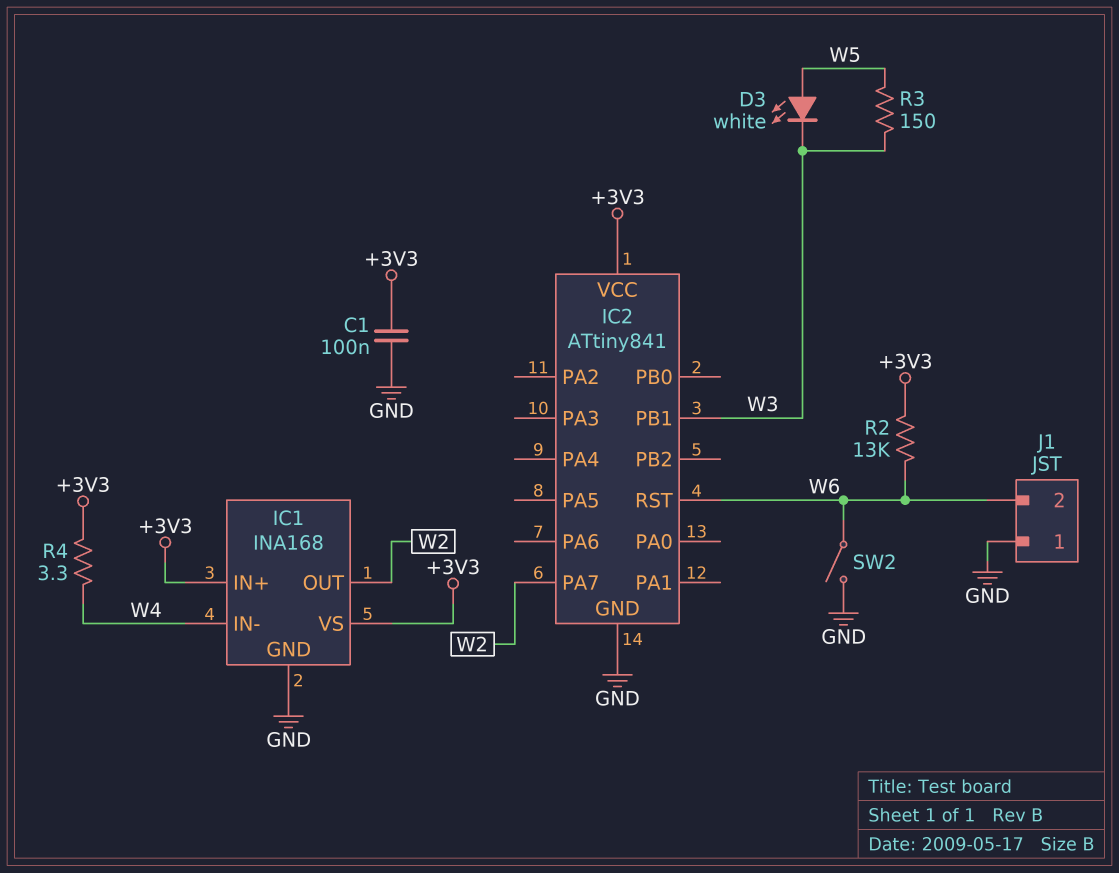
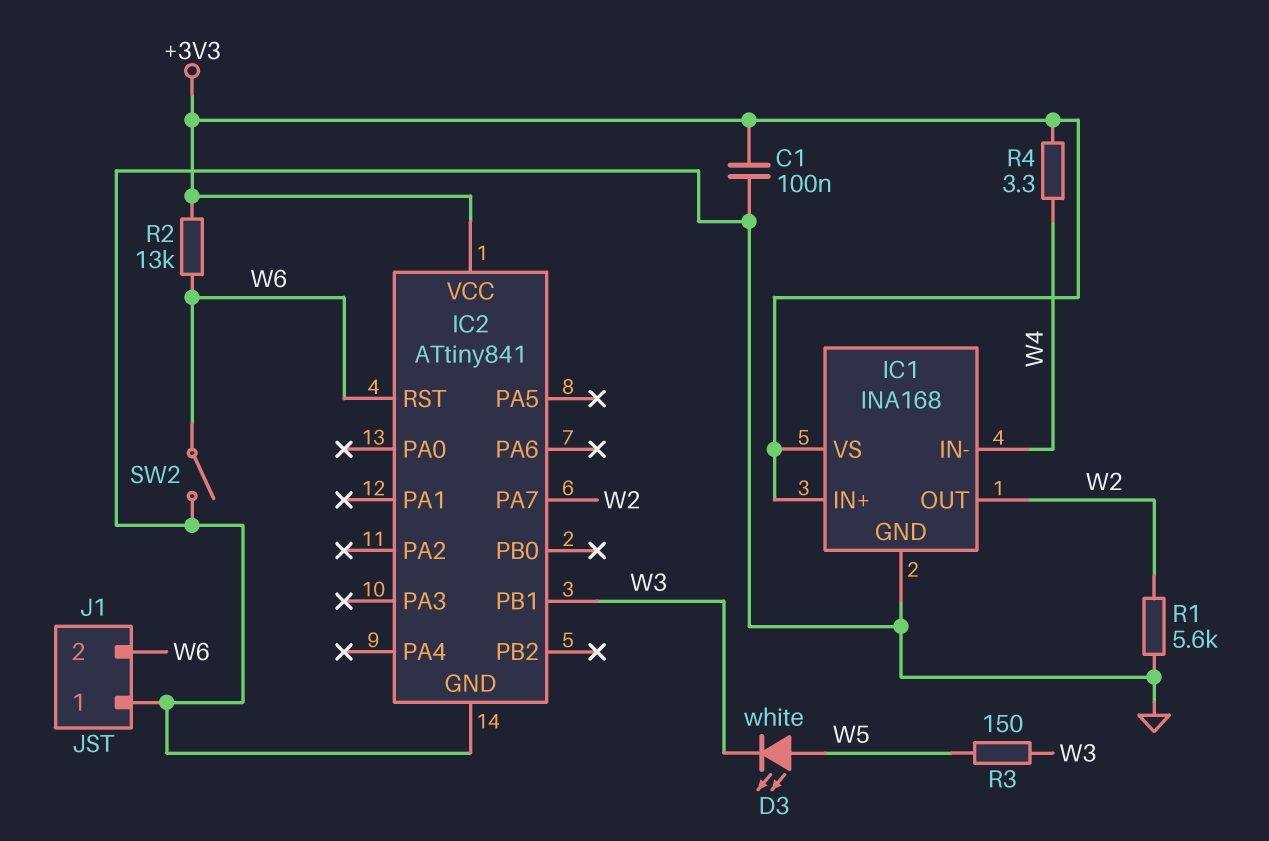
R1: none -> 5.6k (GND, W2)

